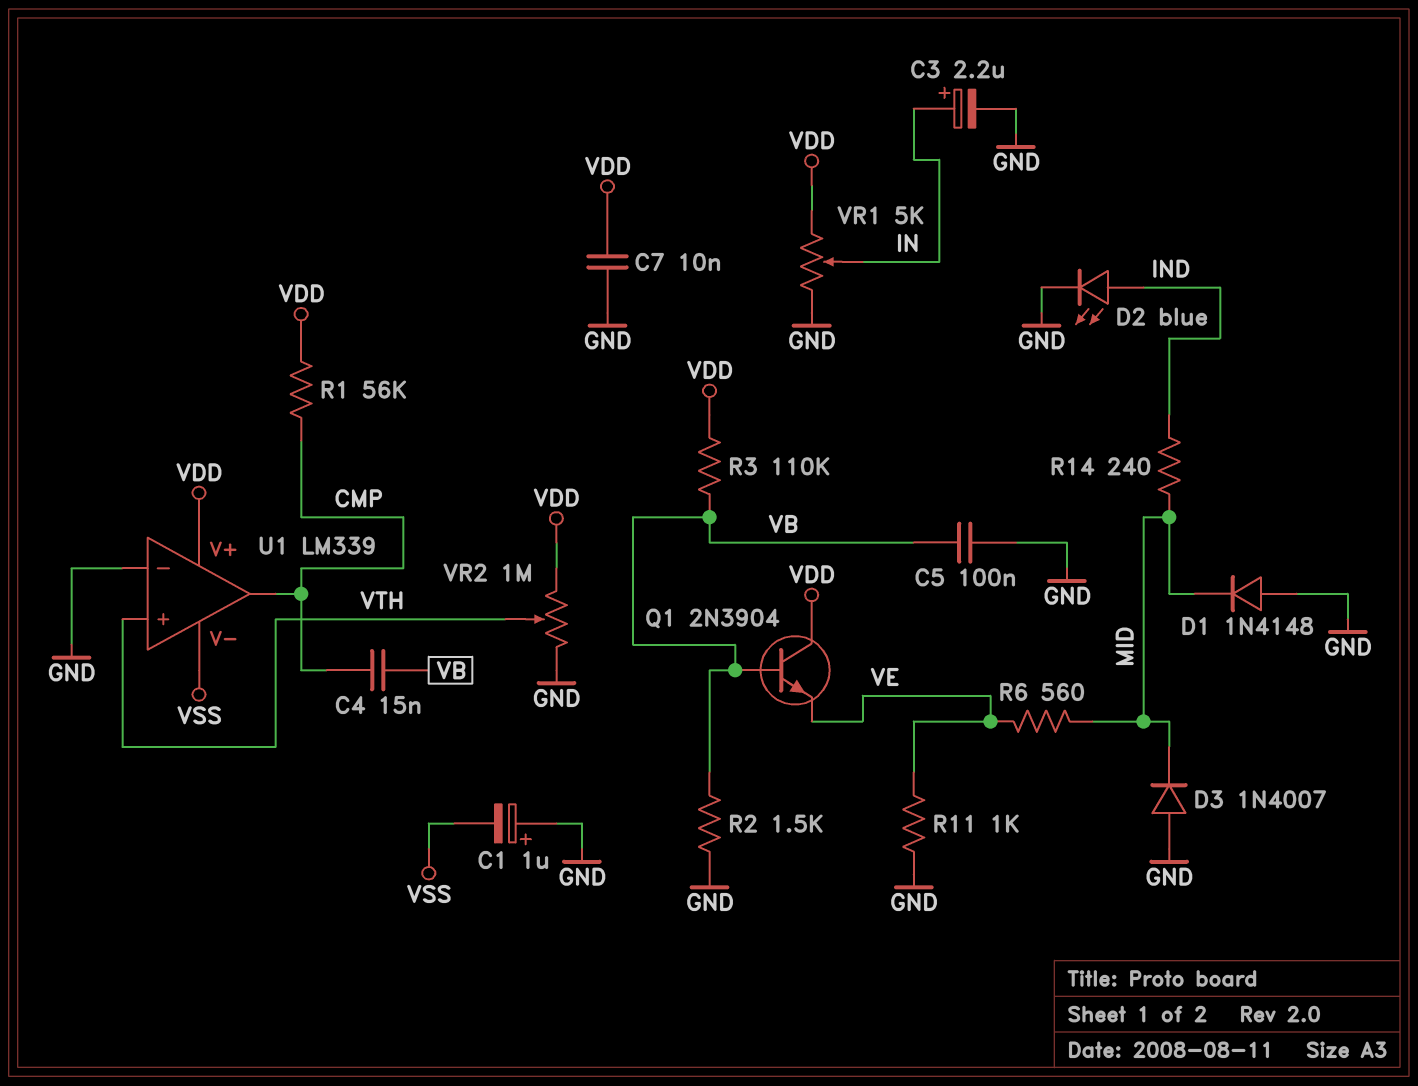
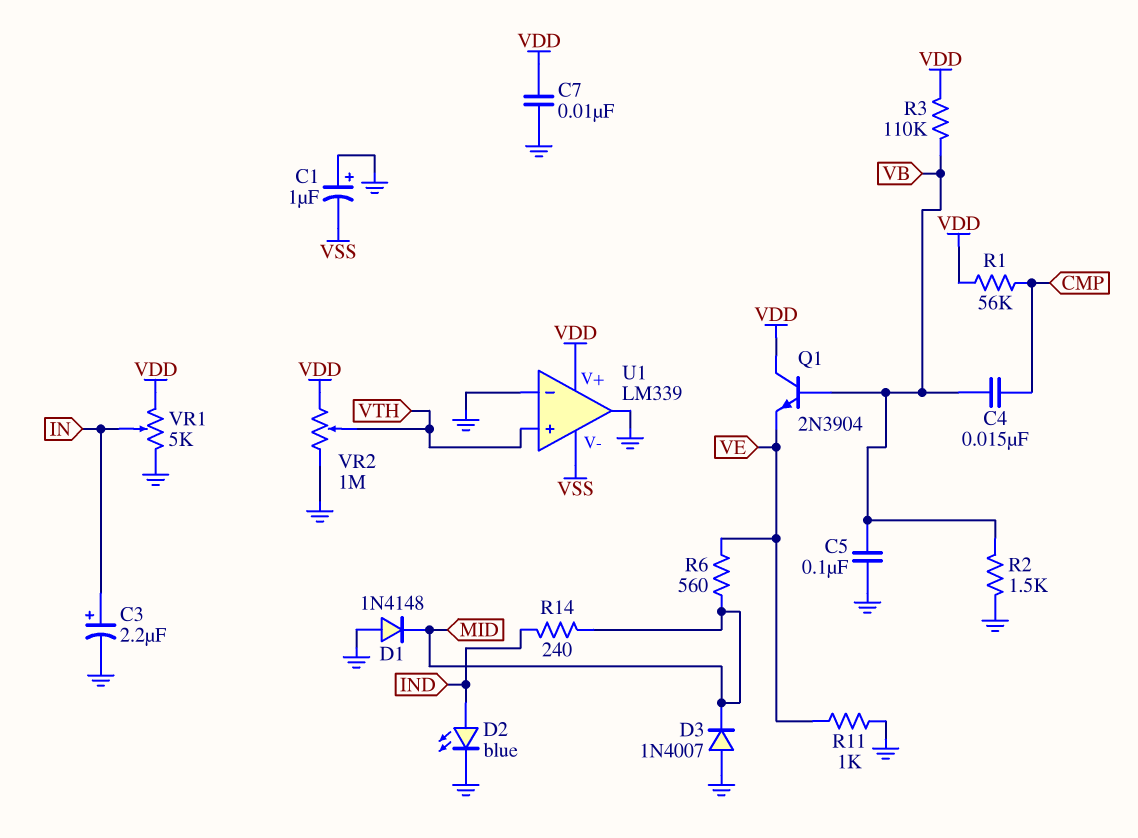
U1 pin out: CMP -> GND

